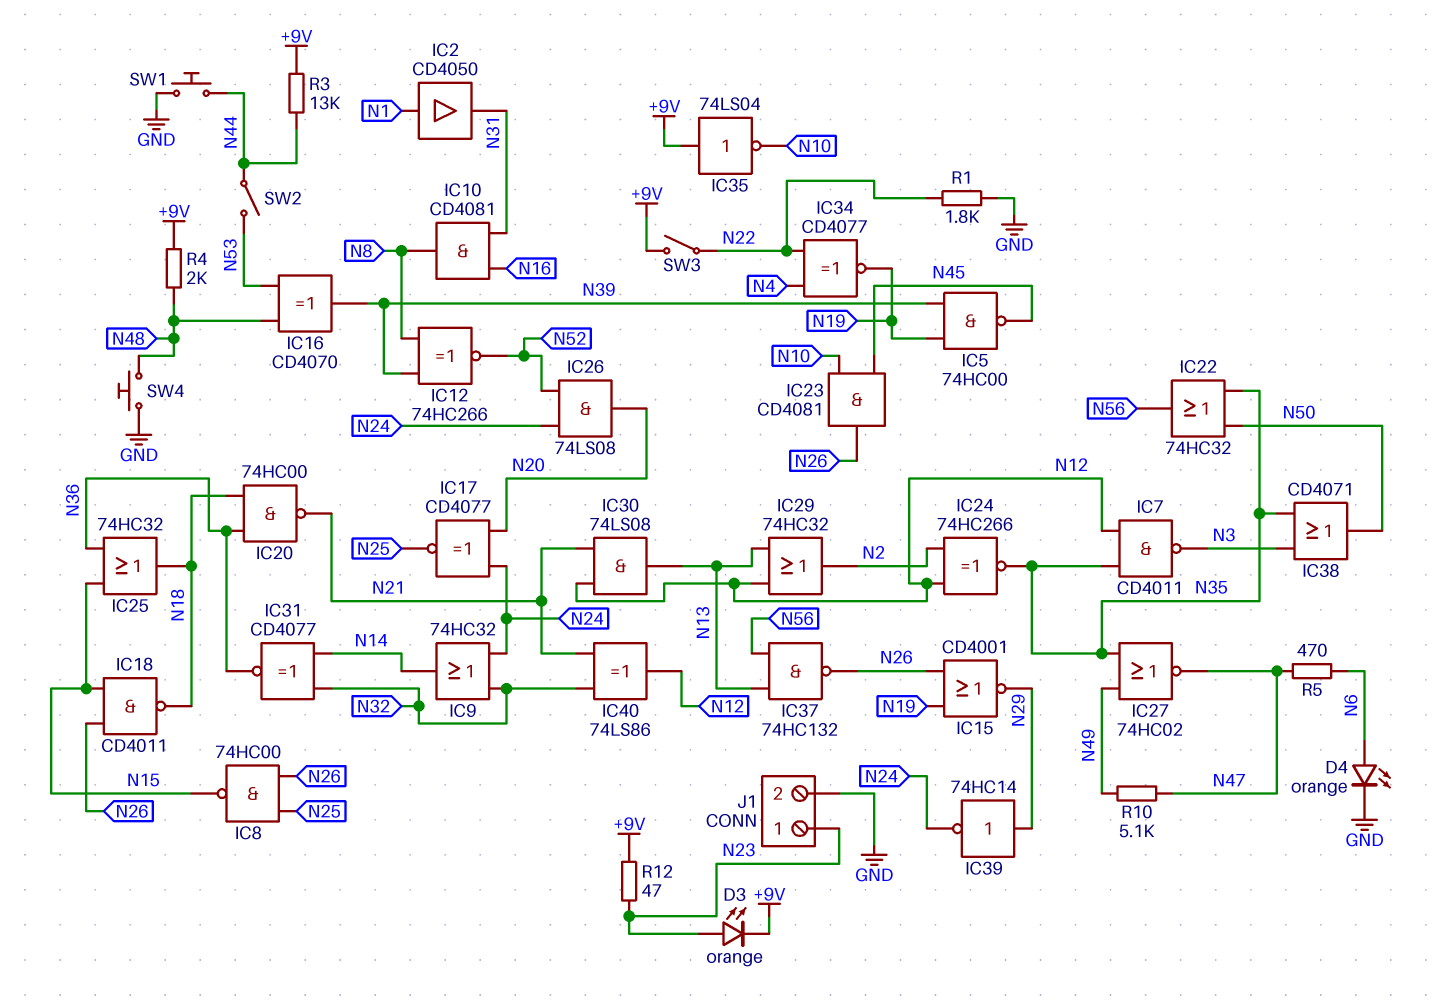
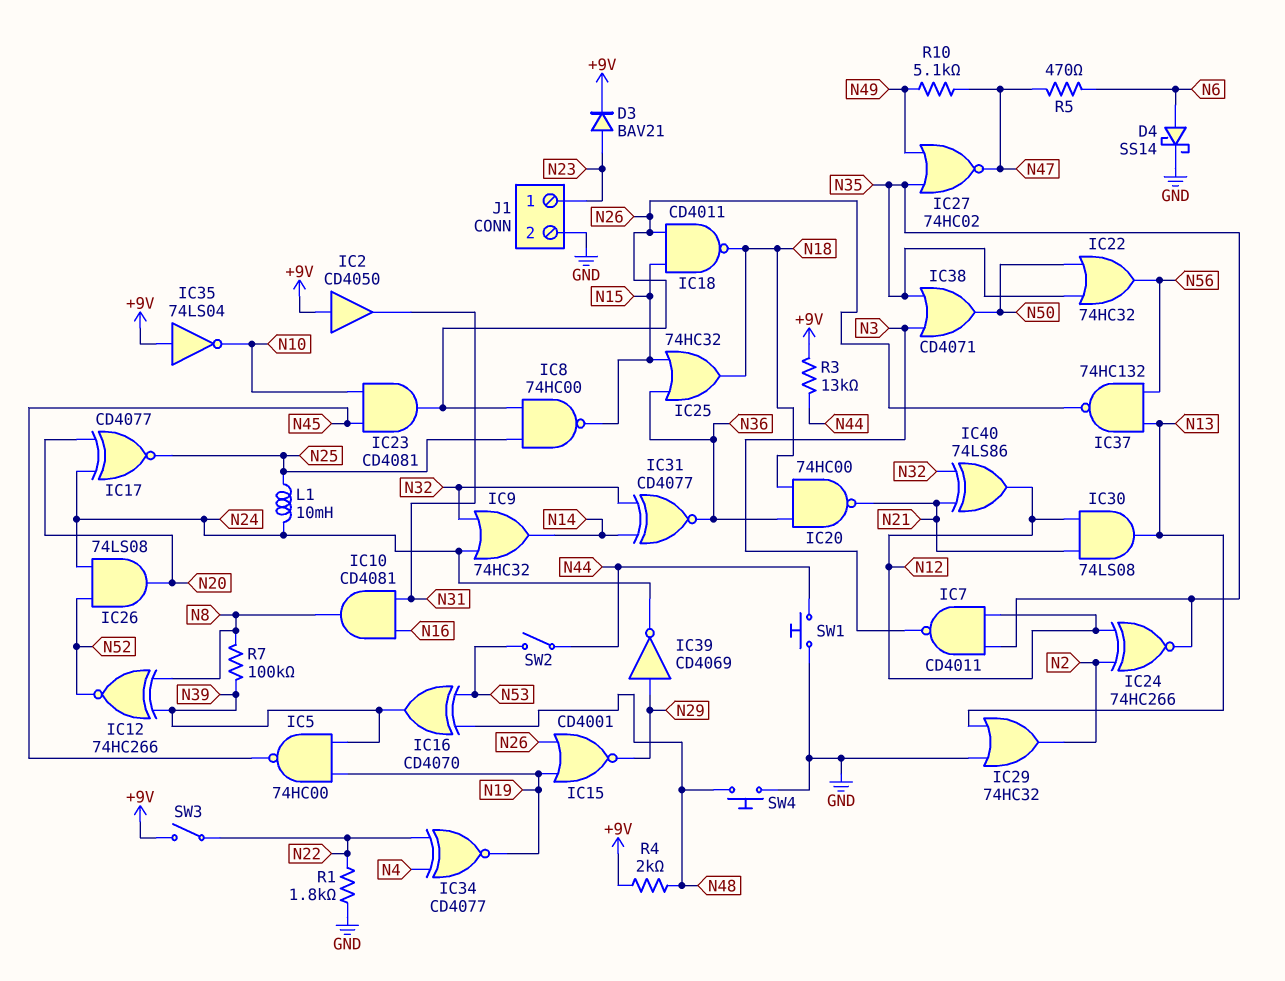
D3: LED orange (A N23, K +9V) -> diode BAV21 (A N23, K +9V)
D4: LED orange (A N6, K GND) -> schottky SS14 (A N6, K GND)
IC2: buffer CD4050 (in N1, out N31) -> buffer CD4050 (in +9V, out N31)
IC29: OR 74HC32 (in N12, in N13, out N2) -> OR 74HC32 (in GND, in N13, out N2)
IC39: NOT 74HC14 (in N29, out N24) -> NOT CD4069 (in N29, out N24)
L1: none -> 10mH (N24, N25)
R7: none -> 100k (N8, N39)
R12: 47 (+9V, N23) -> none

